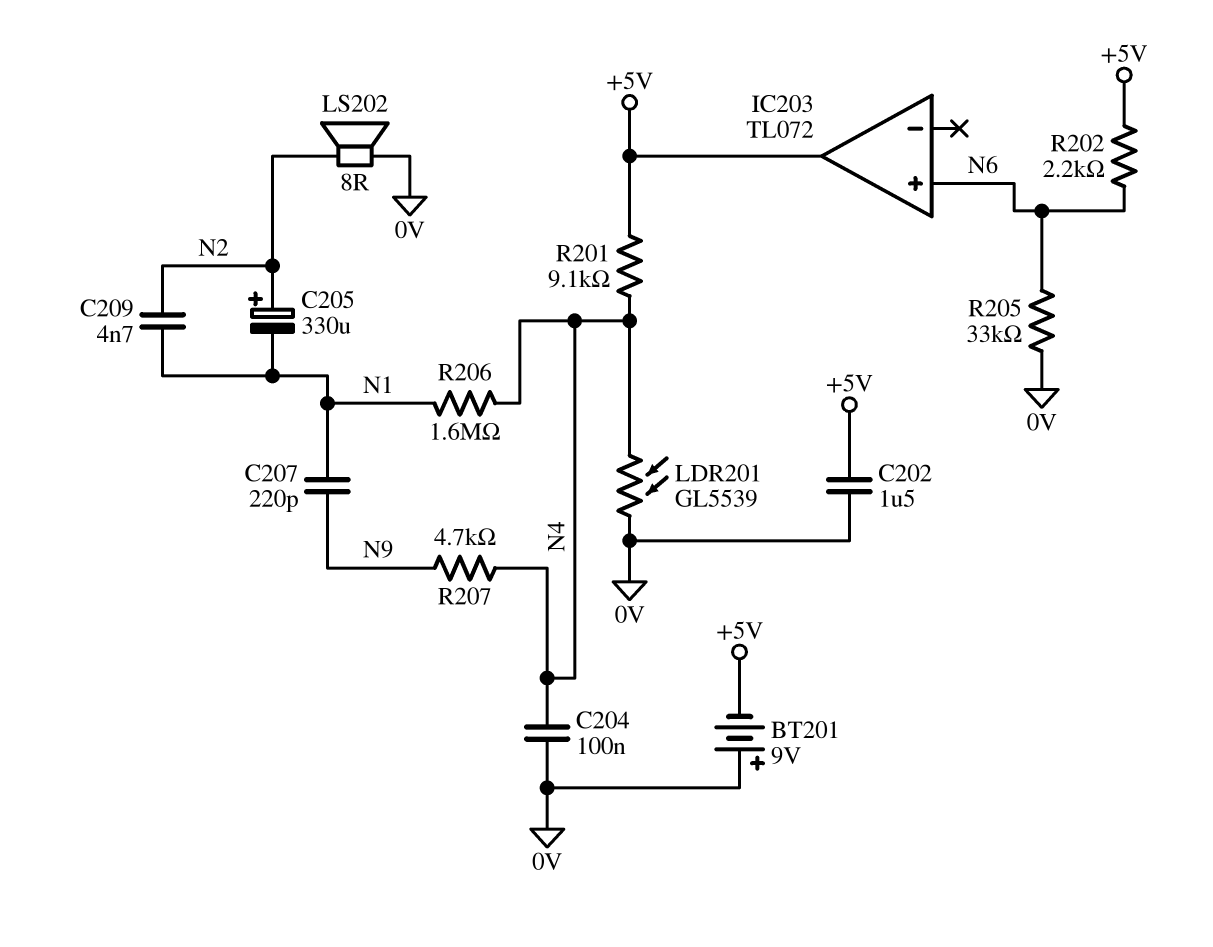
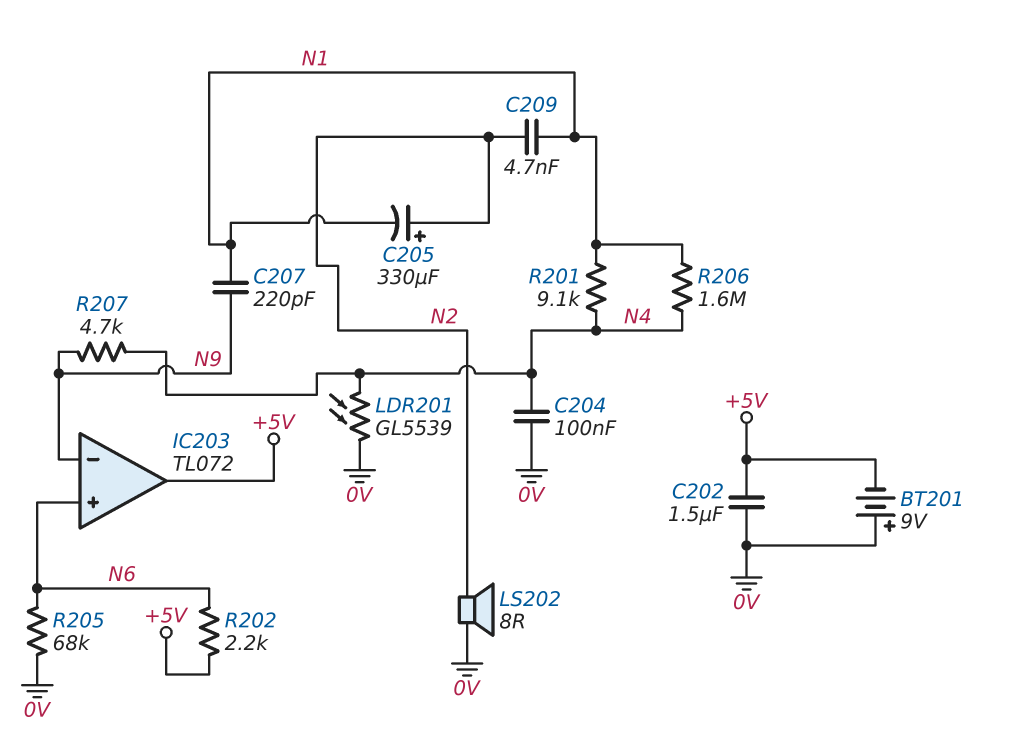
IC203 pin in-: none -> N9
R201: 9.1k (+5V, N4) -> 9.1k (N1, N4)
R205: 33k (0V, N6) -> 68k (0V, N6)

